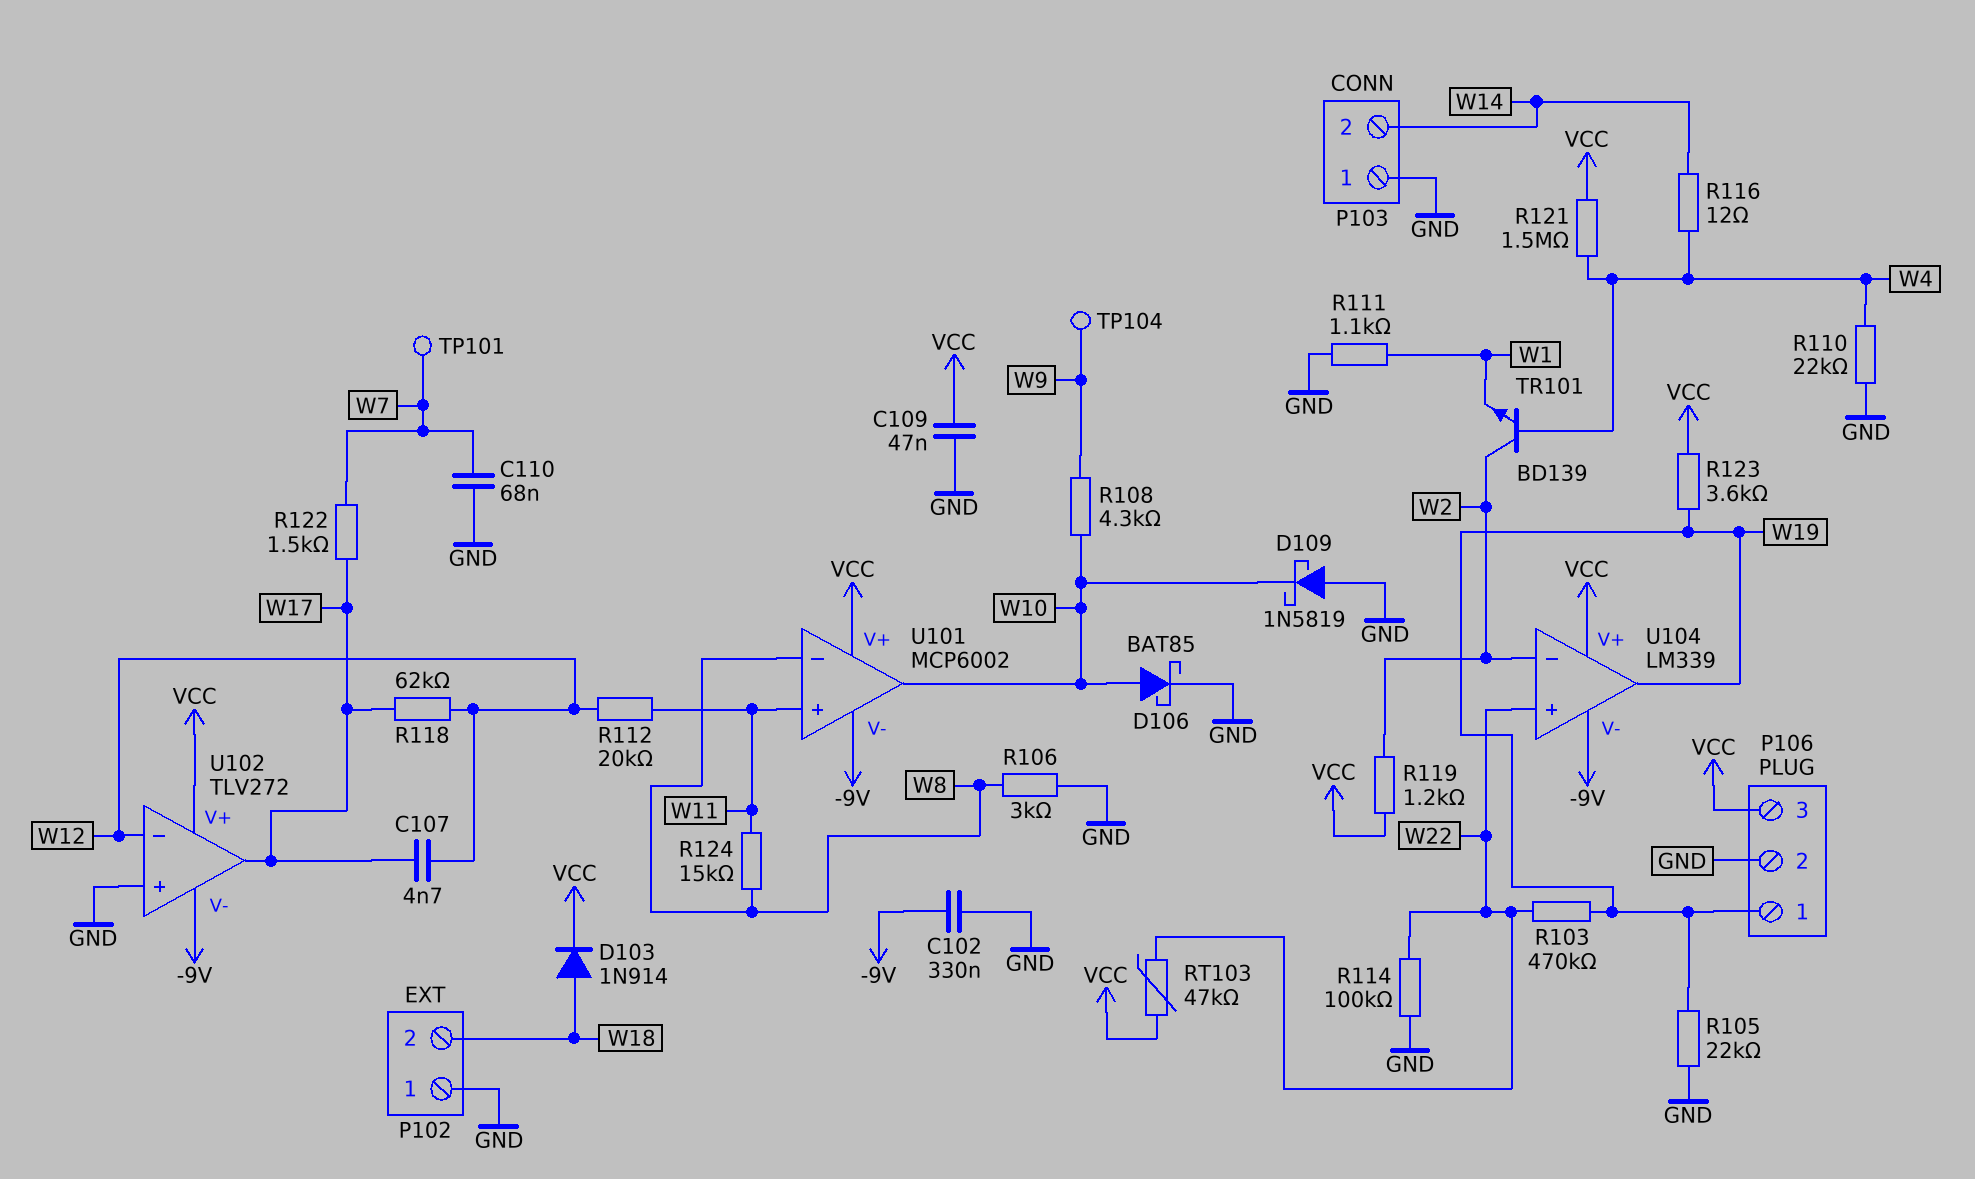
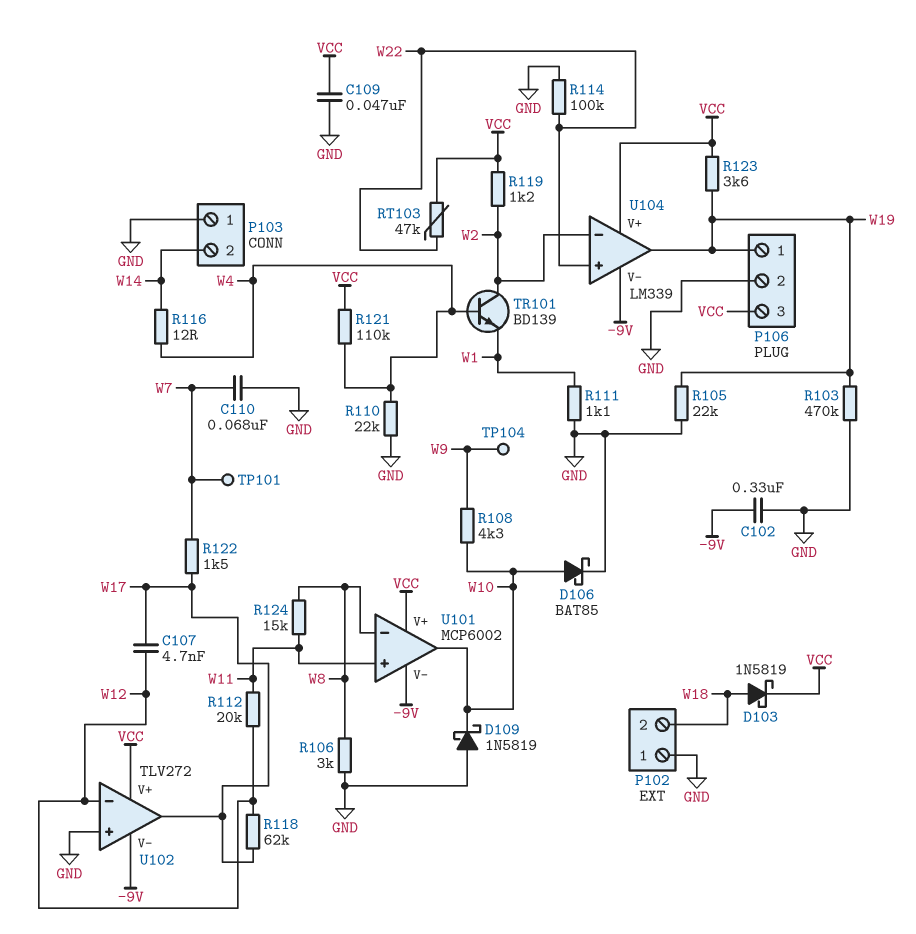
D103: diode 1N914 (A W18, K VCC) -> schottky 1N5819 (A W18, K VCC)
R103: 470k (W19, W22) -> 470k (GND, W19)
R121: 1.5M (VCC, W4) -> 110k (VCC, W4)

